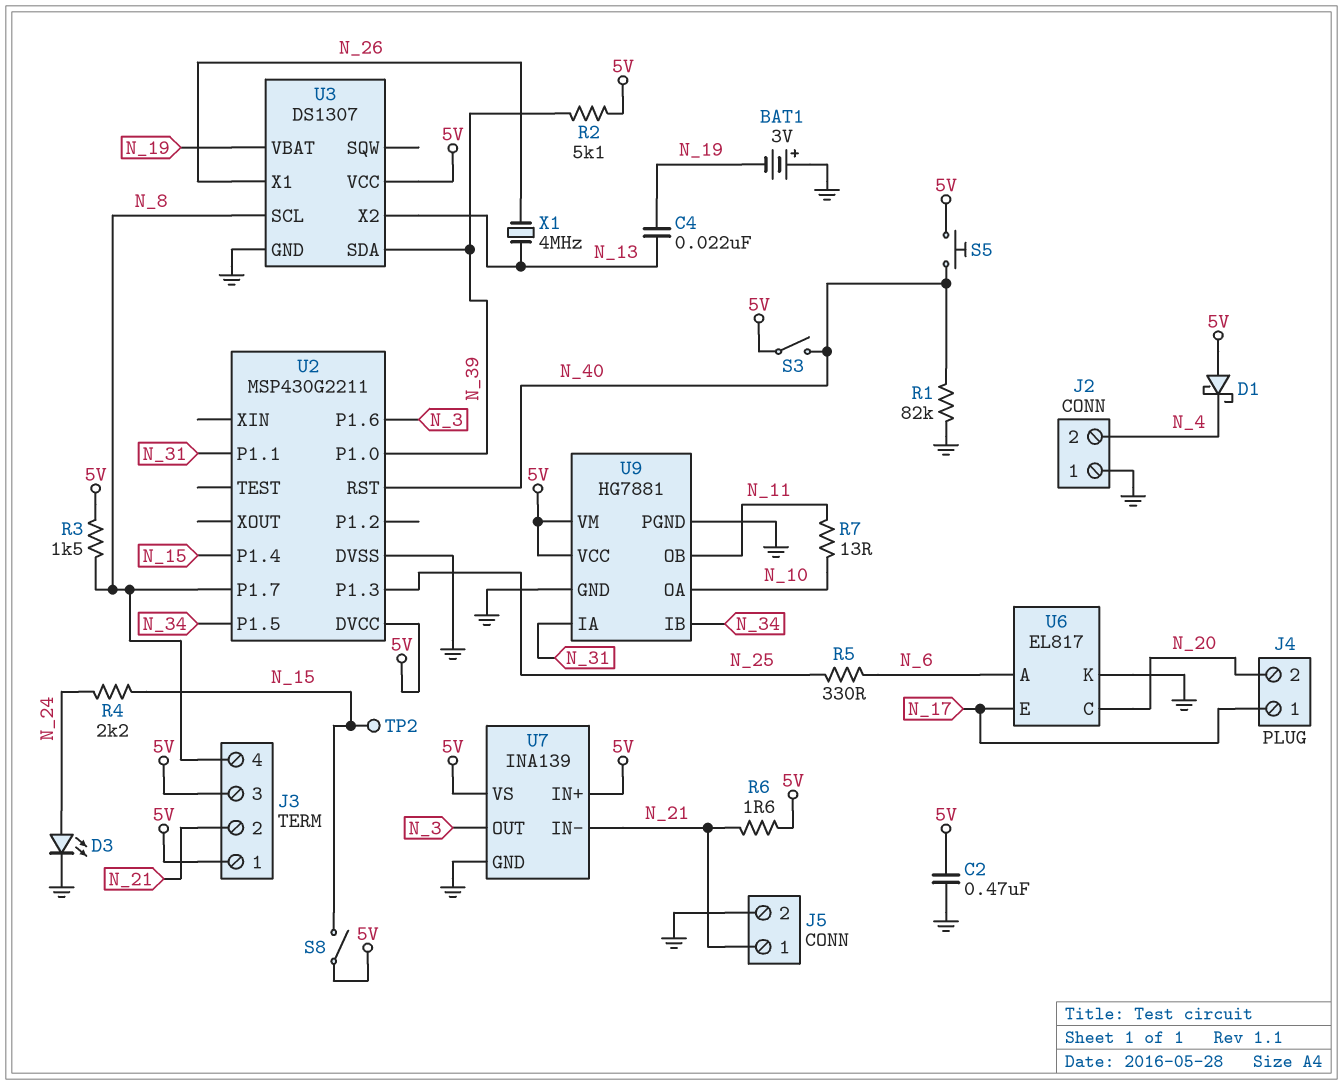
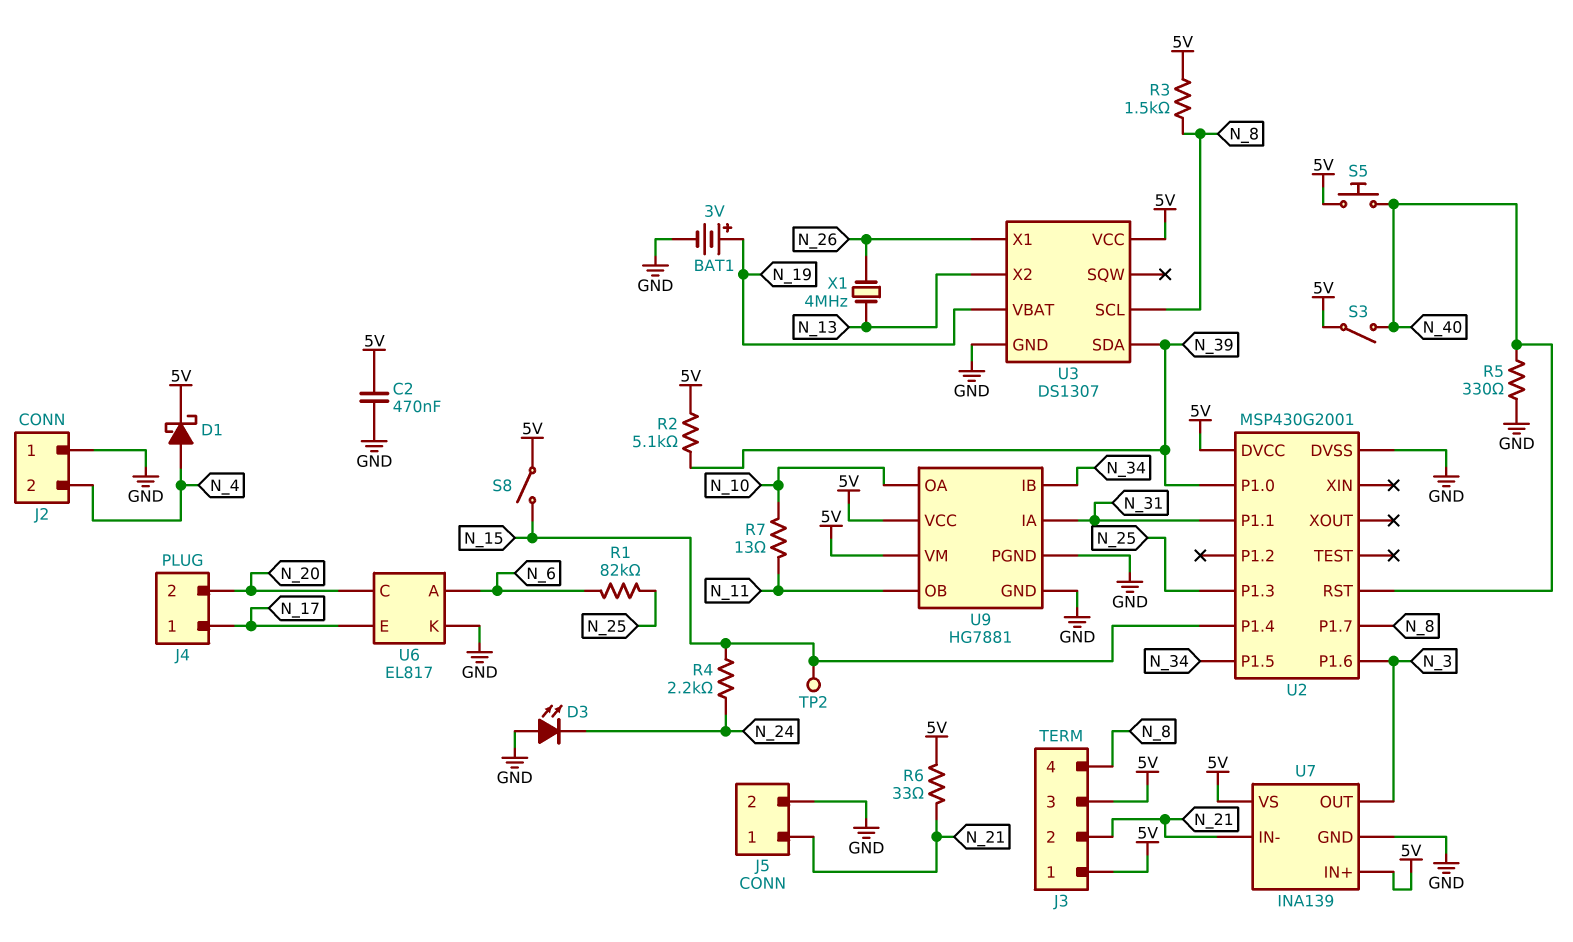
BAT1: 3V (plus GND, minus N_19) -> 3V (plus N_19, minus GND)
C4: 22nF (N_13, N_19) -> none
D1: schottky (A 5V, K N_4) -> schottky (A N_4, K 5V)
D3: LED (A N_24, K GND) -> LED (A GND, K N_24)
R1: 82k (GND, N_40) -> 82k (N_6, N_25)
R5: 330 (N_6, N_25) -> 330 (GND, N_40)
R6: 1.6 (5V, N_21) -> 33 (5V, N_21)
U2: MSP430G2211 -> MSP430G2001

